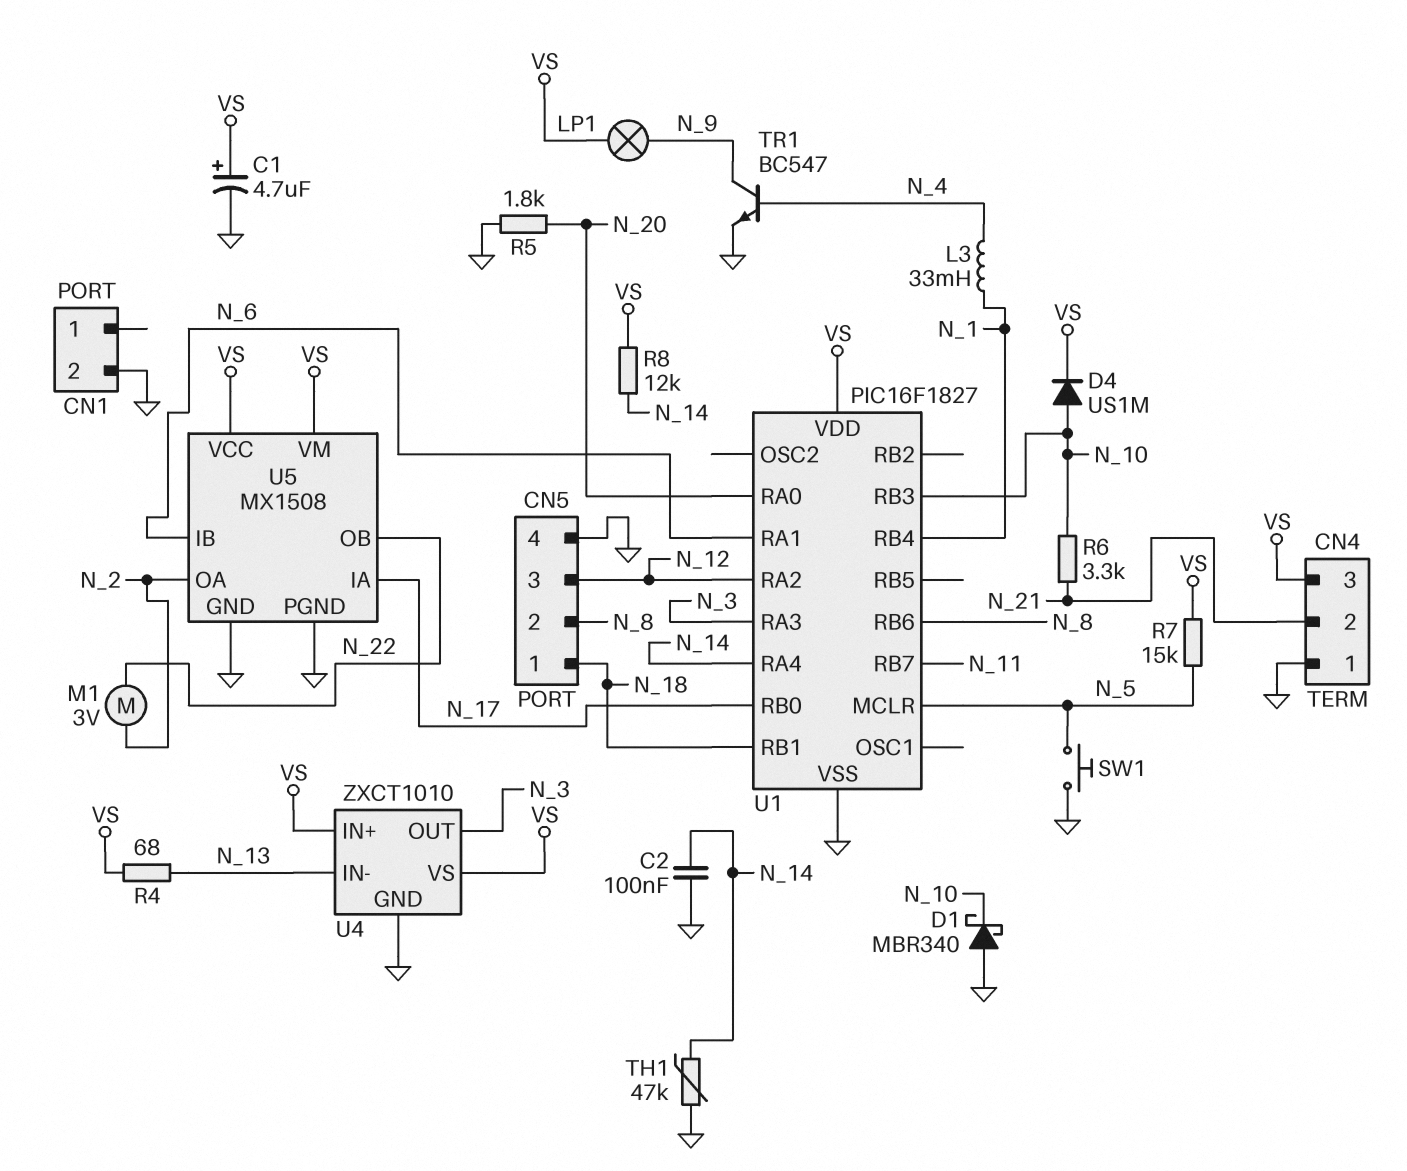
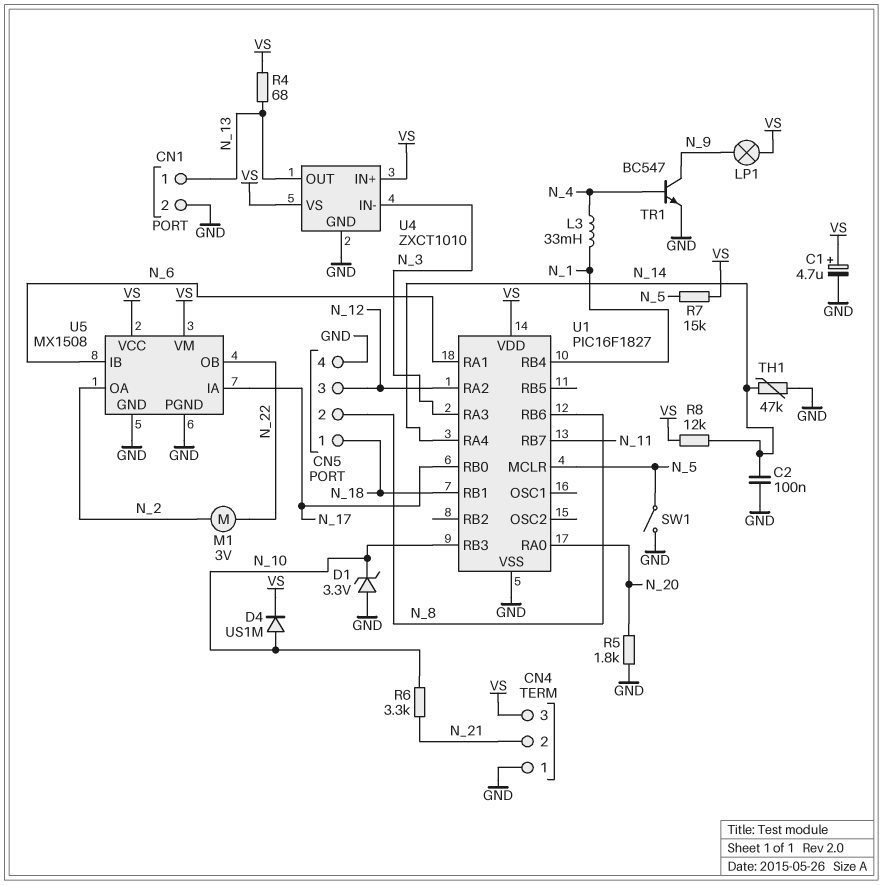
CN1 pin 1: none -> N_13
D1: schottky MBR340 (A GND, K N_10) -> zener 3.3V (A GND, K N_10)
SW1: button (GND, N_5) -> switch (GND, N_5)
U4 pin IN-: N_13 -> N_3
U4 pin OUT: N_3 -> N_13

